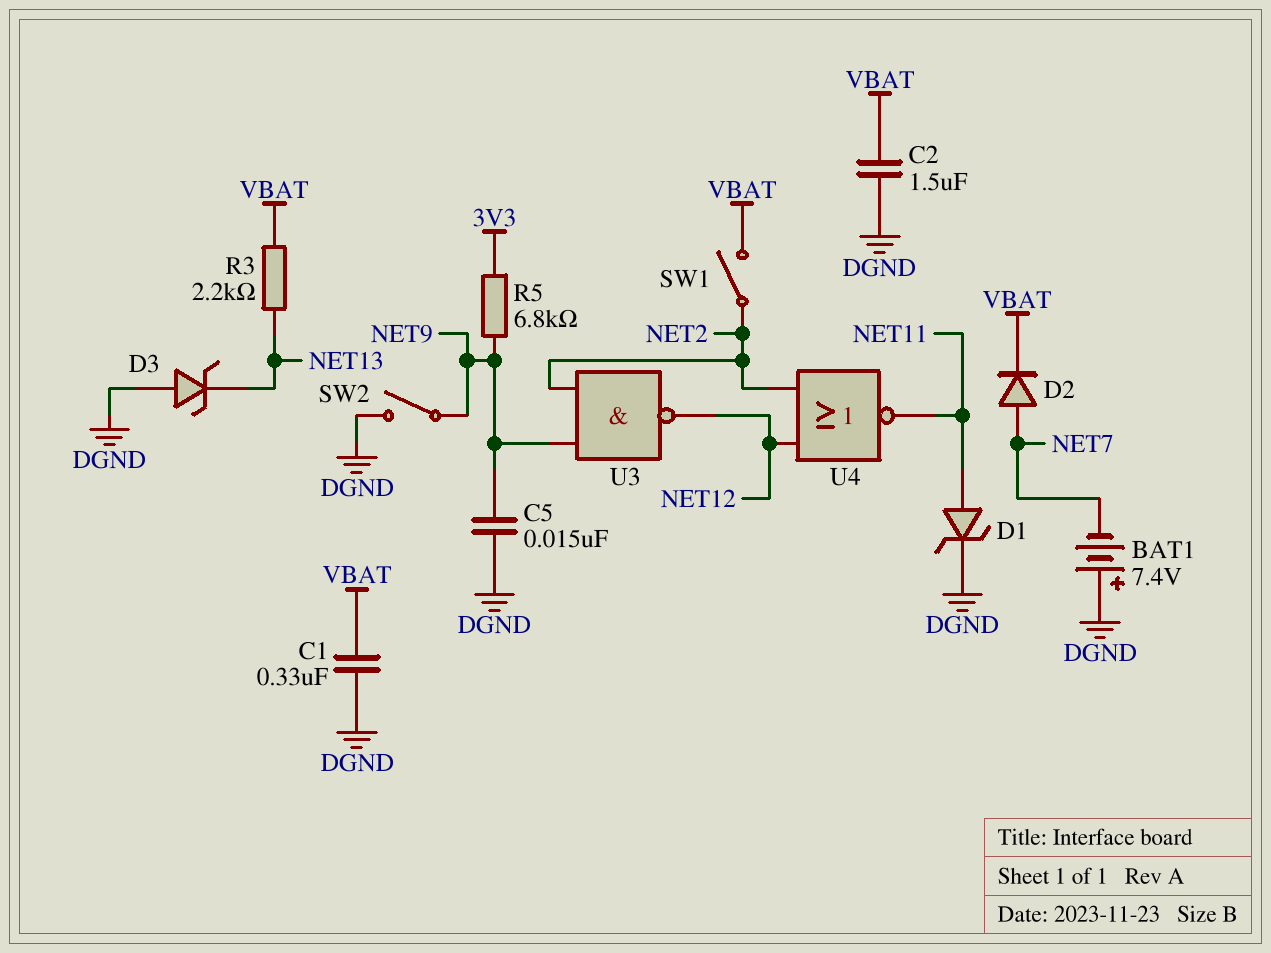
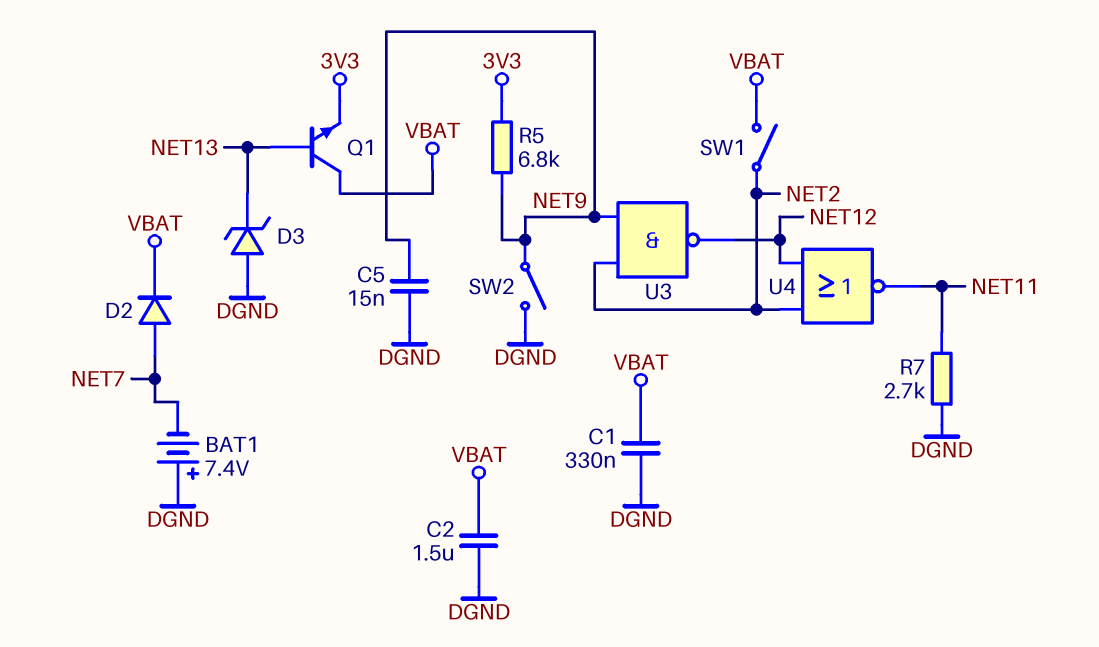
D1: zener (A NET11, K DGND) -> none
Q1: none -> NPN (B NET13, C VBAT, E 3V3)
R3: 2.2k (NET13, VBAT) -> none
R7: none -> 2.7k (DGND, NET11)

